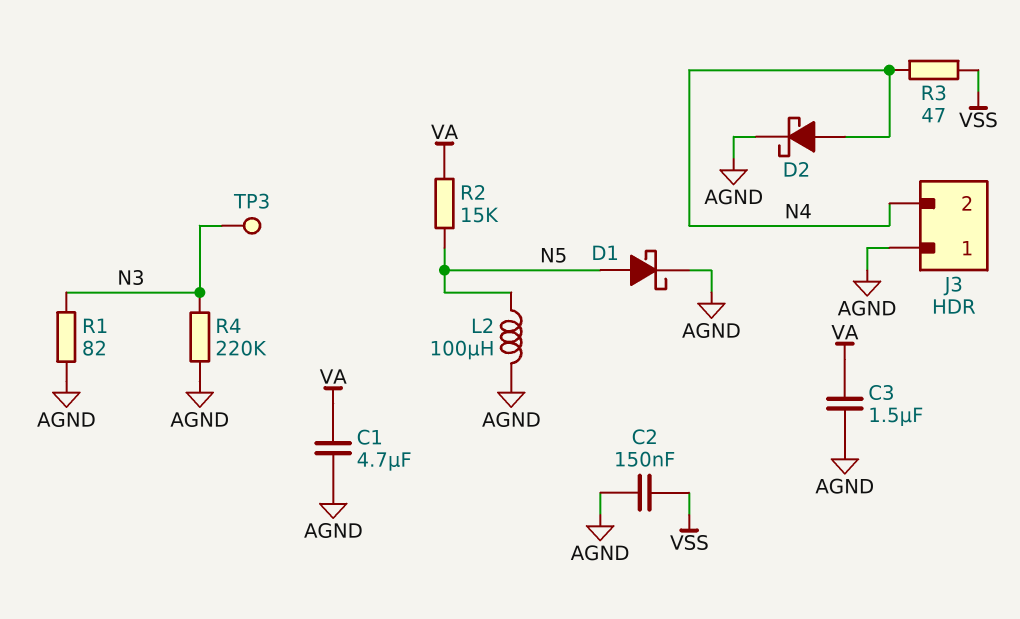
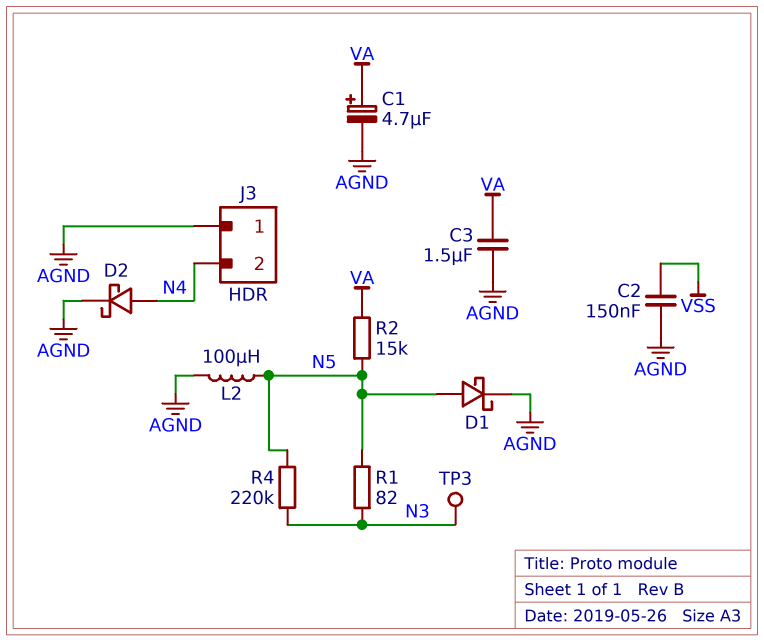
C1: 4.7uF (AGND, VA) -> 4.7uF (plus VA, minus AGND)
R1: 82 (AGND, N3) -> 82 (N3, N5)
R3: 47 (N4, VSS) -> none
R4: 220k (AGND, N3) -> 220k (N3, N5)

